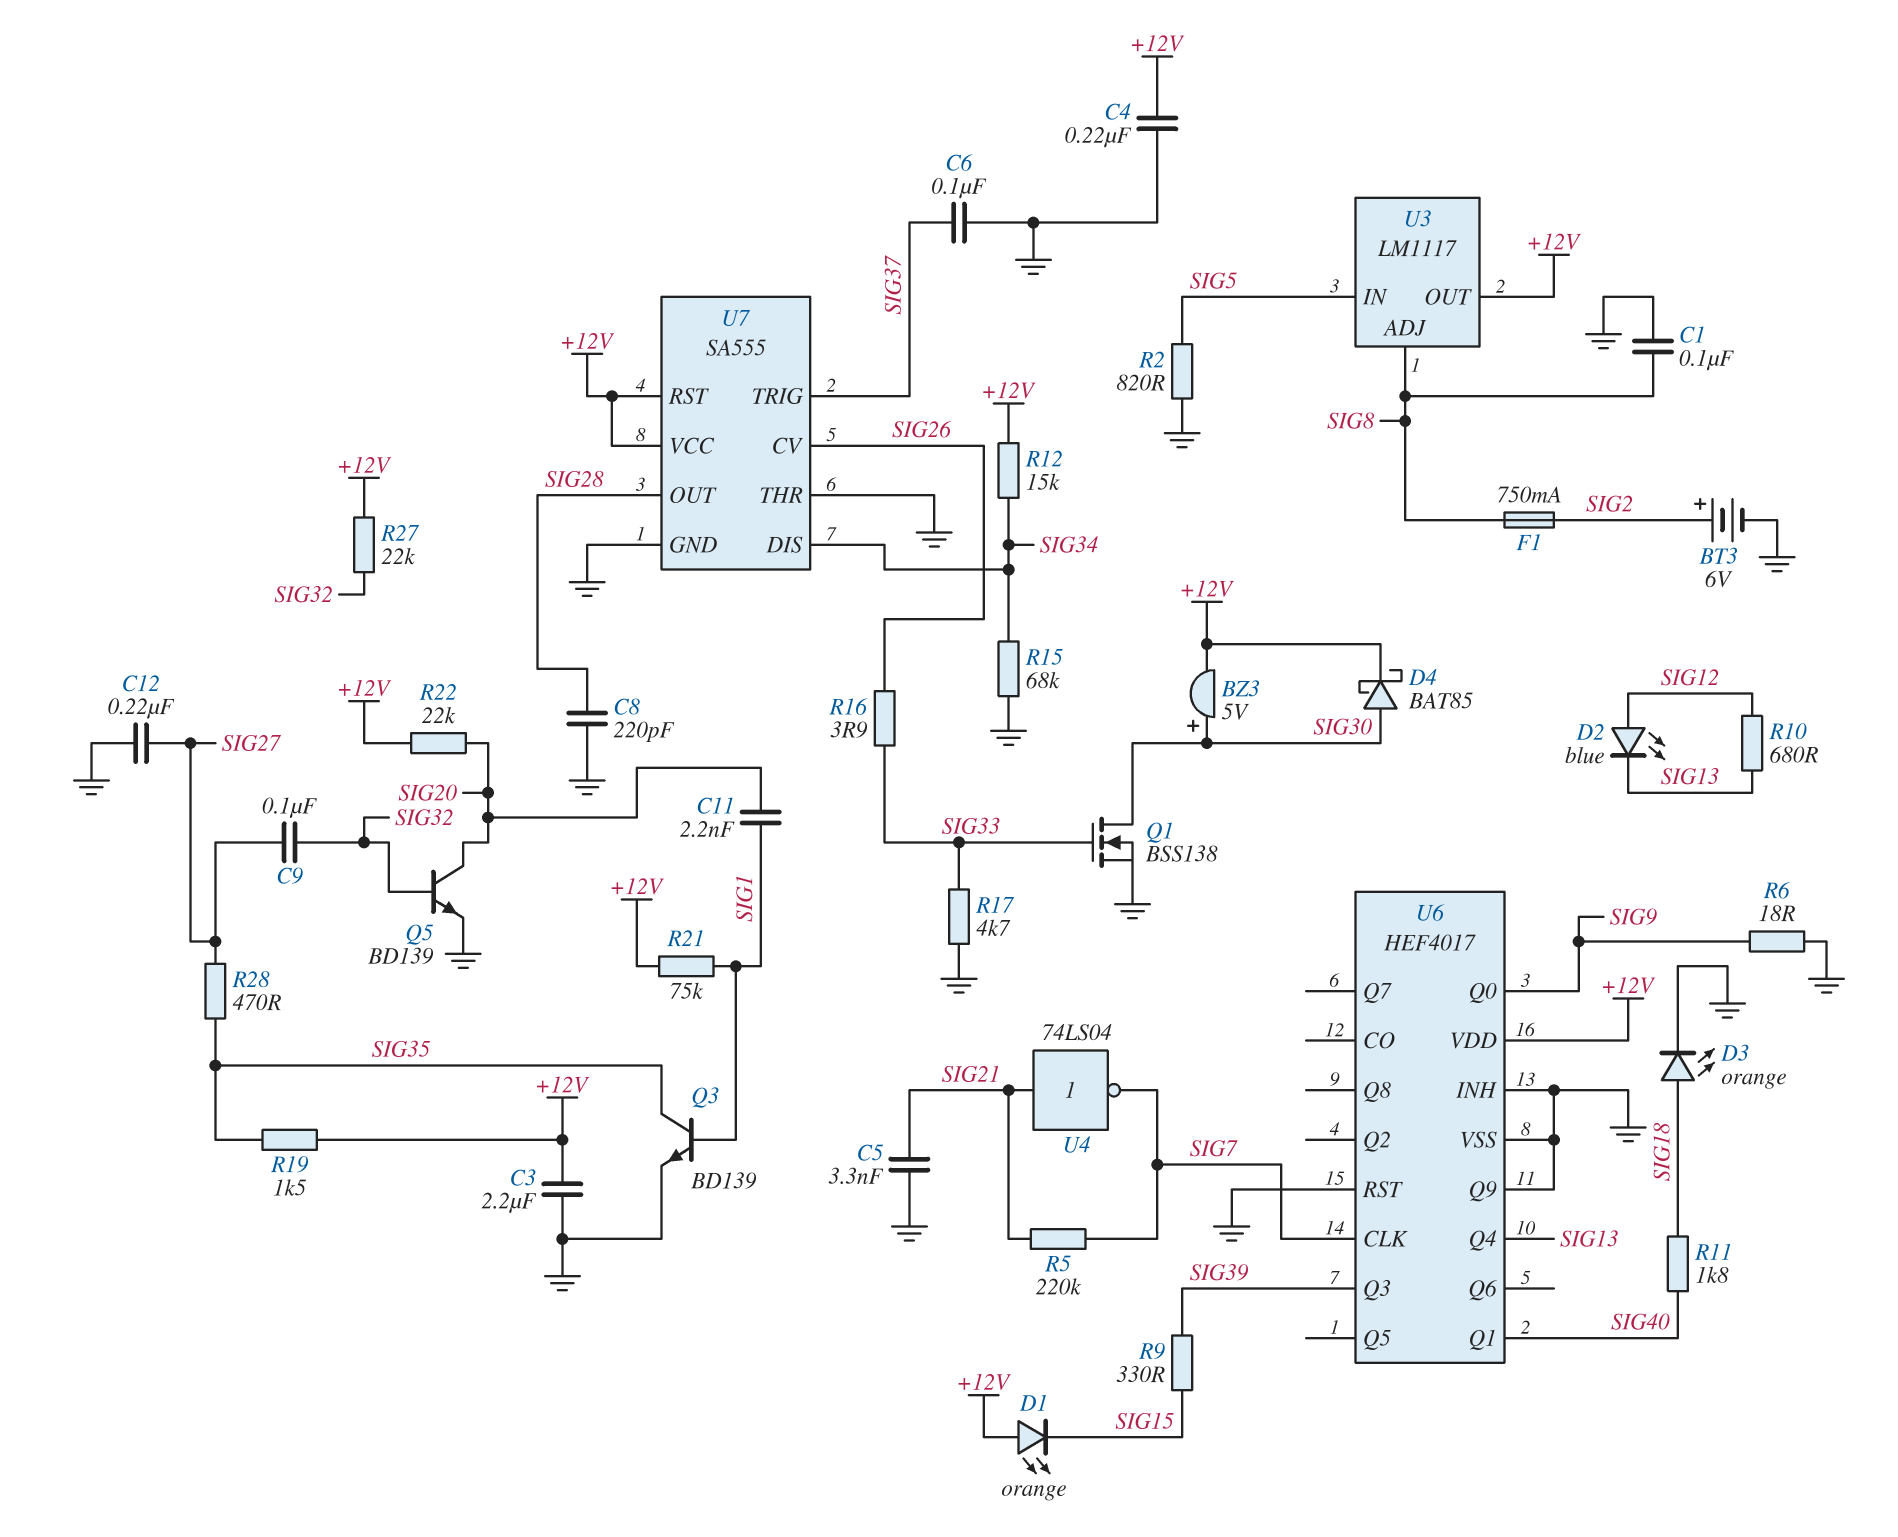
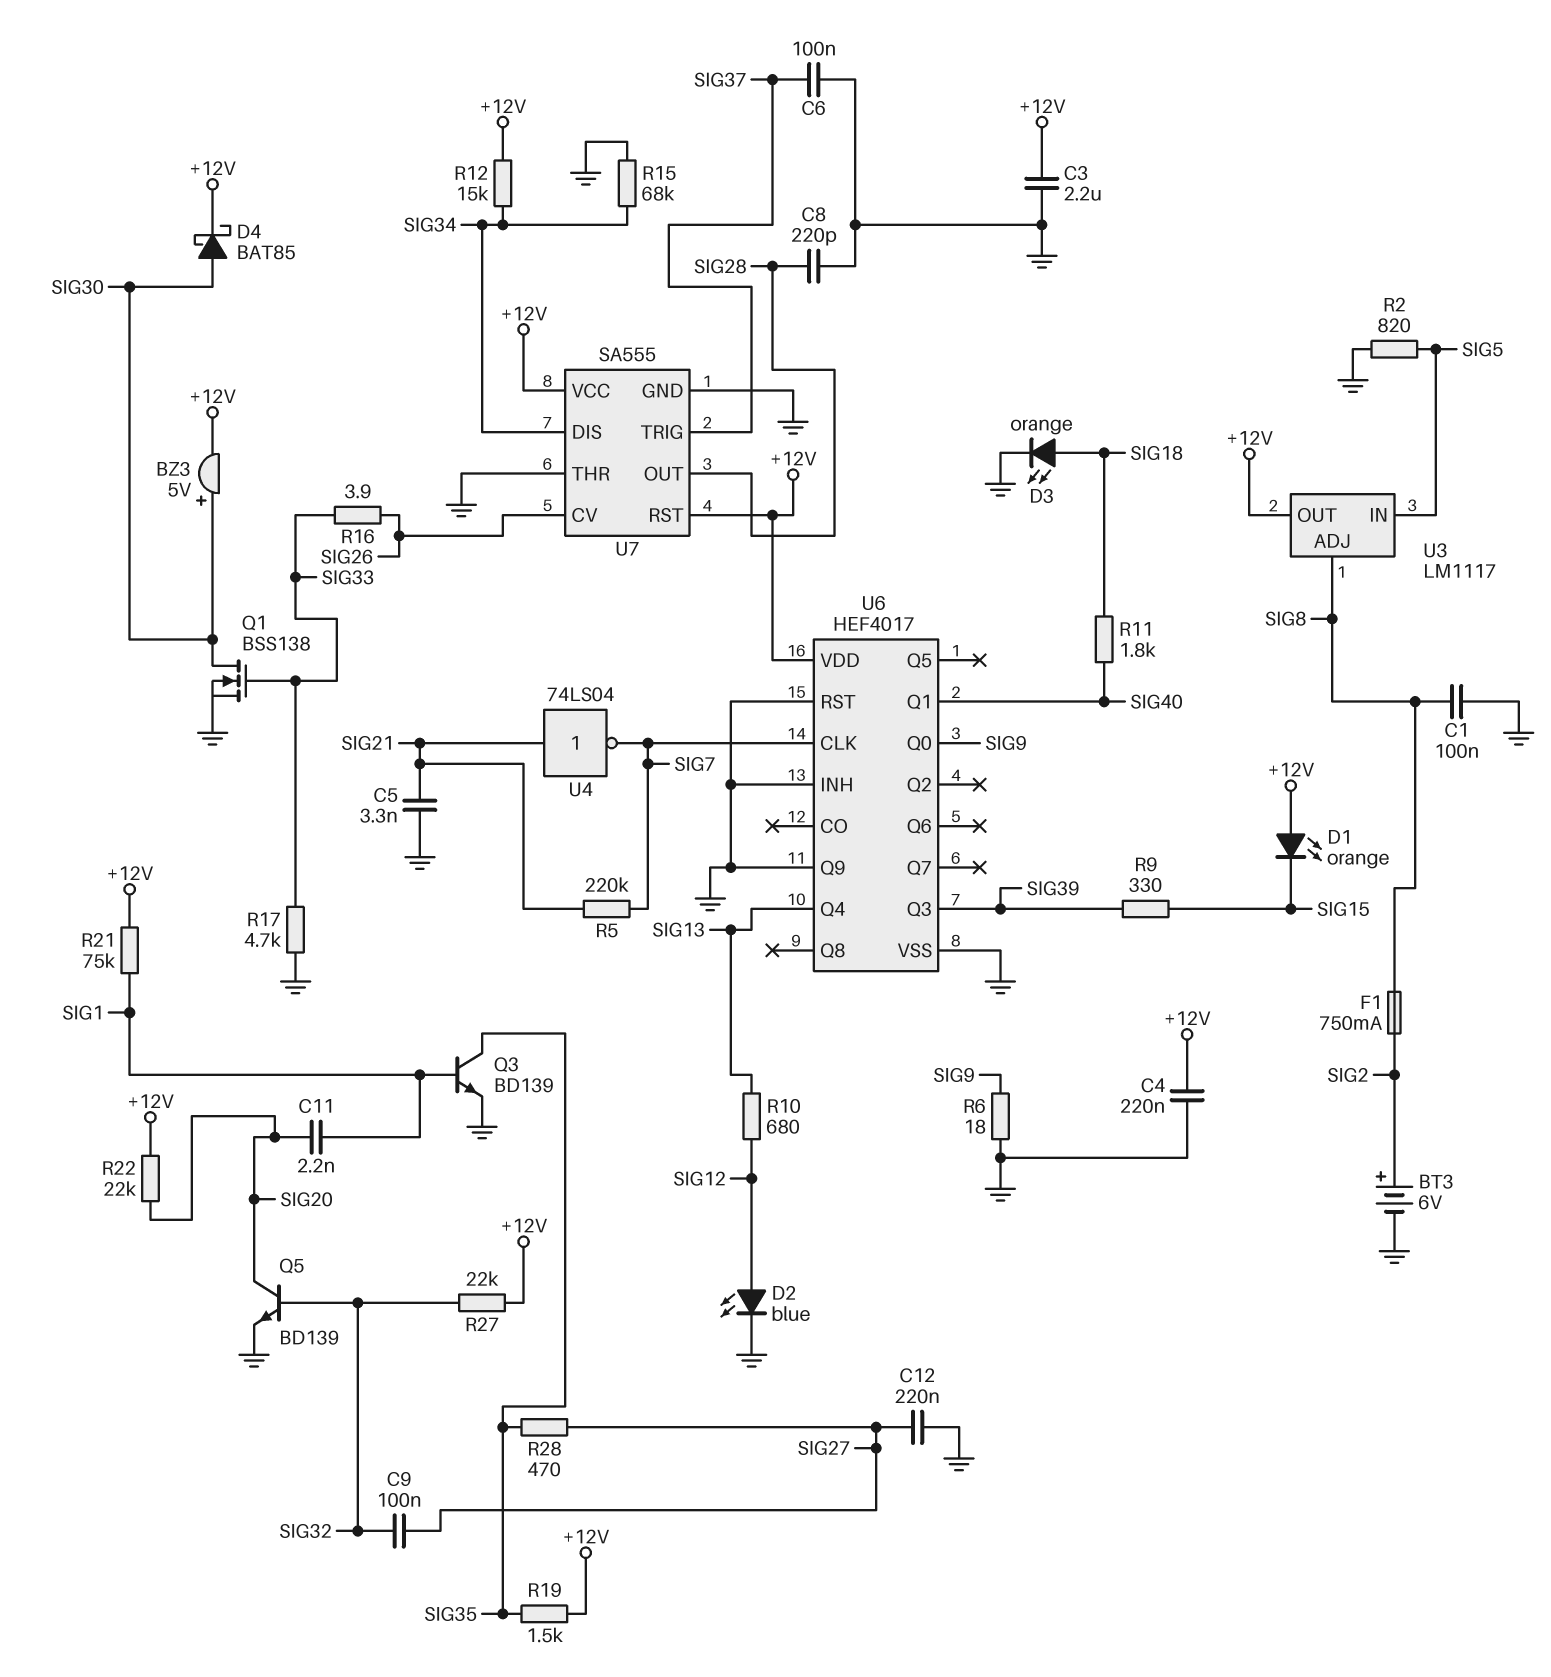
D2: LED blue (A SIG12, K SIG13) -> LED blue (A SIG12, K GND)

